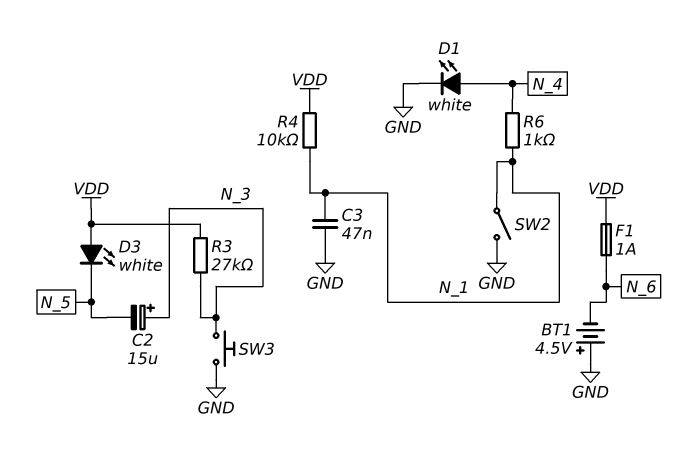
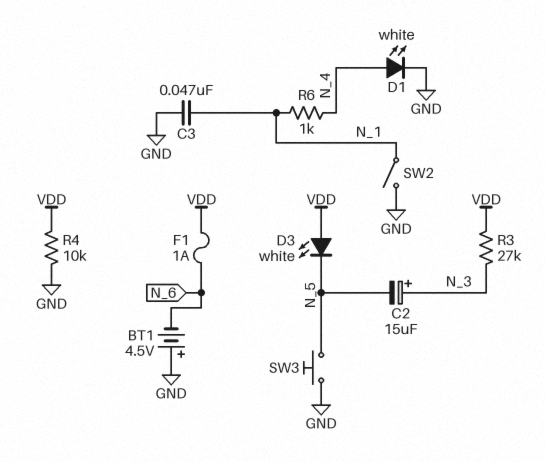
R4: 10k (N_1, VDD) -> 10k (GND, VDD)
SW3: button (GND, N_3) -> button (GND, N_5)

